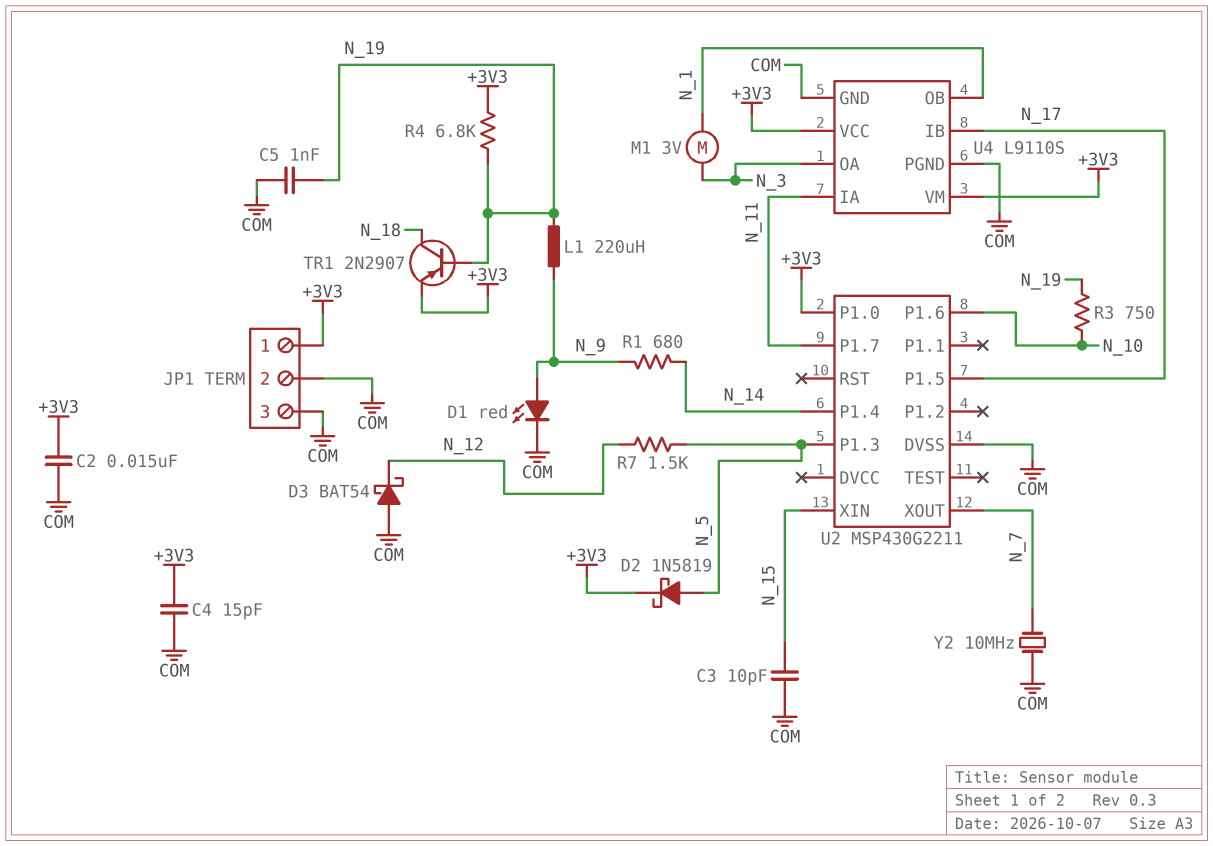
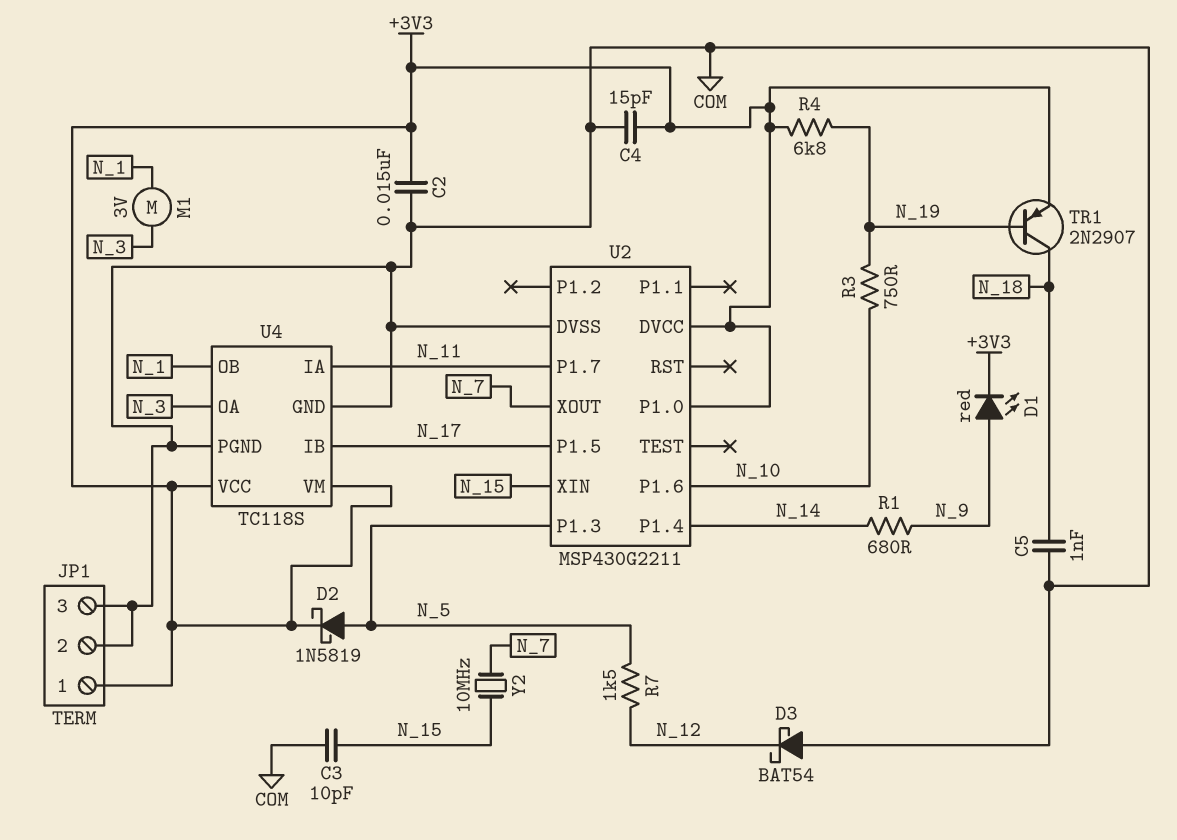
C5: 1nF (COM, N_19) -> 1nF (COM, N_18)
D1: LED red (A N_9, K COM) -> LED red (A N_9, K +3V3)
L1: 220uH (N_9, N_19) -> none
U2 pin DVCC: none -> +3V3
U4: L9110S -> TC118S
Y2: 10MHz (COM, N_7) -> 10MHz (N_7, N_15)

